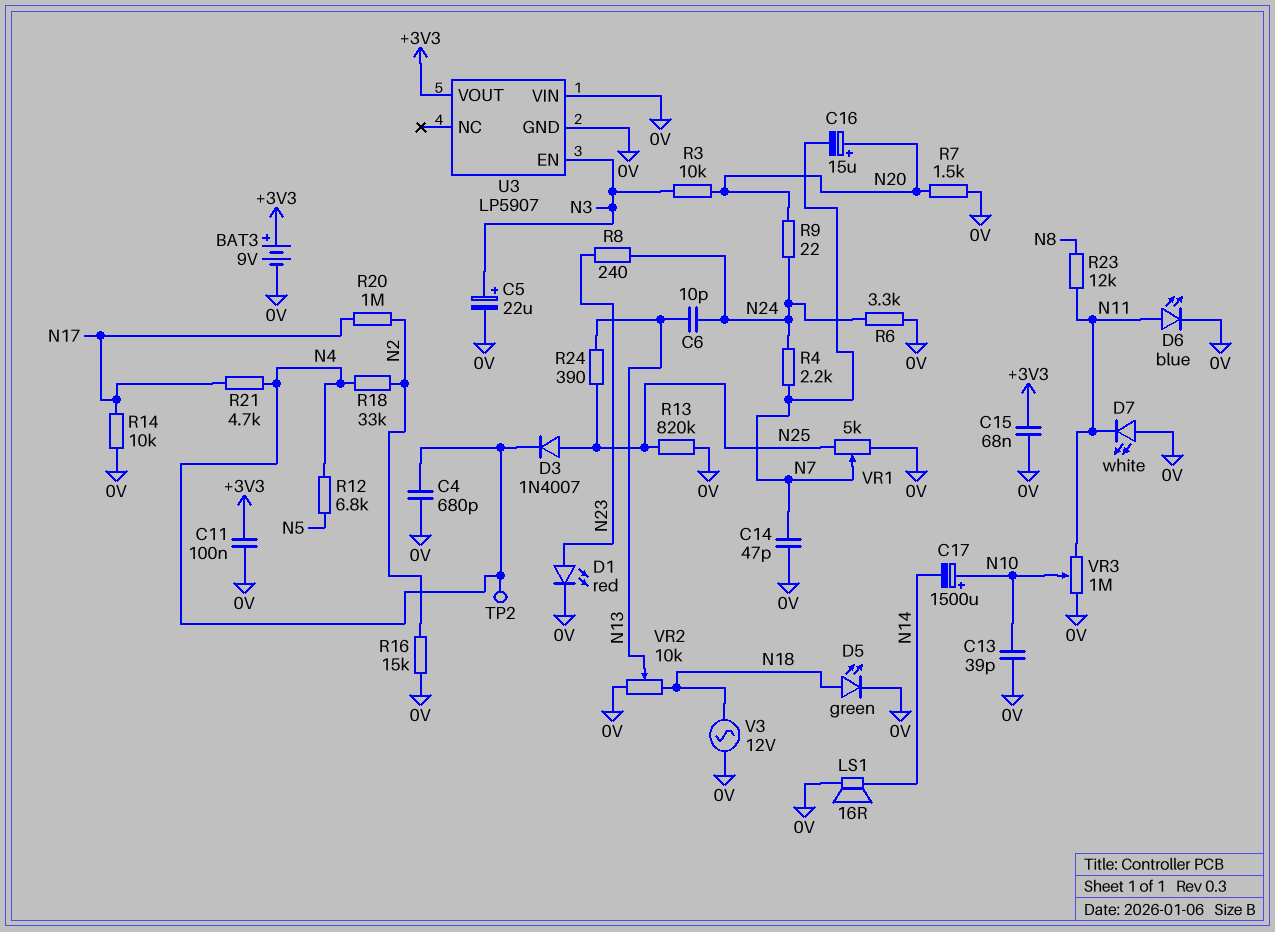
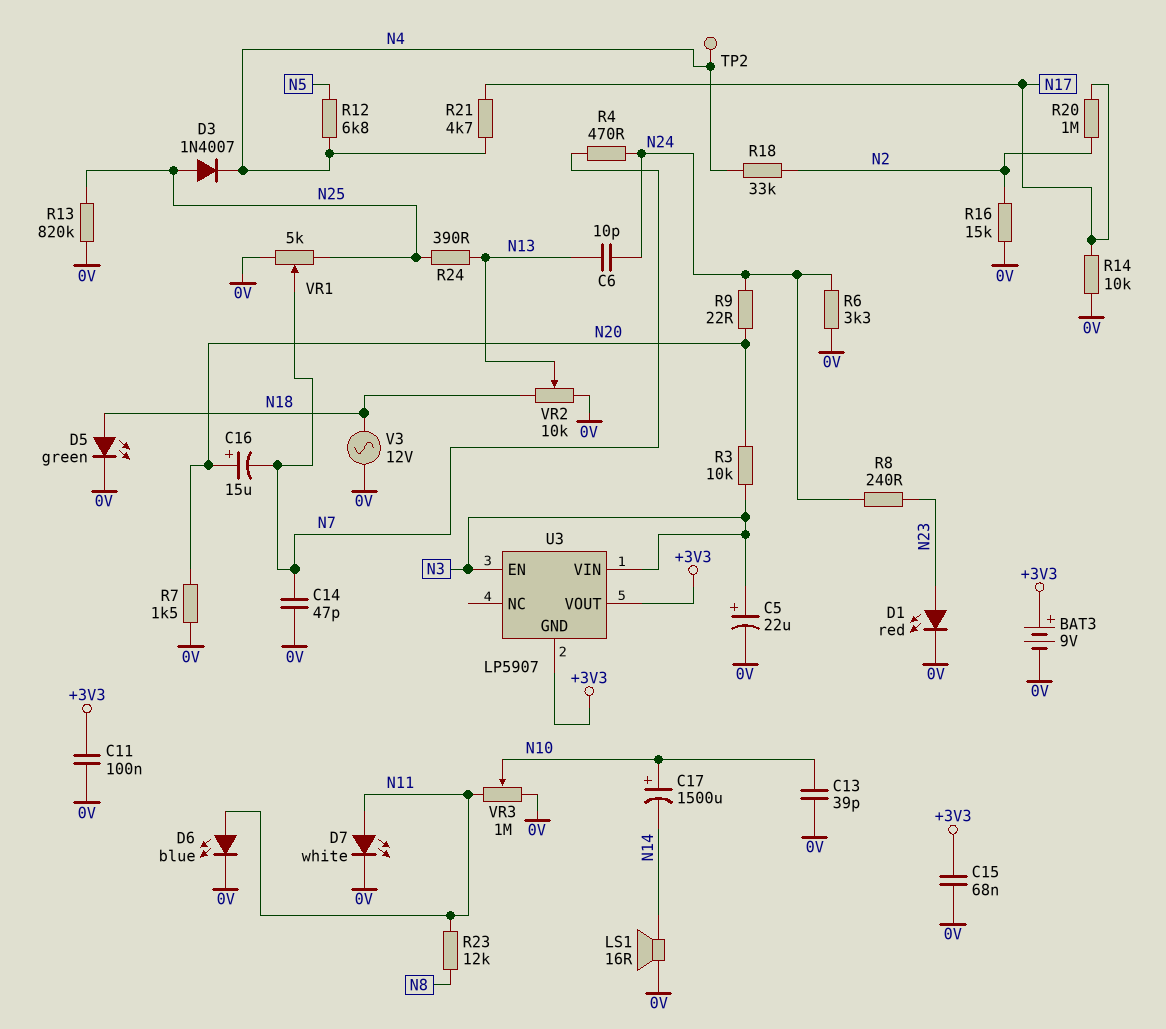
C4: 680pF (0V, N4) -> none
D7: LED white (A 0V, K N11) -> LED white (A N11, K 0V)
R4: 2.2k (N7, N24) -> 470 (N7, N24)
U3 pin GND: 0V -> +3V3
U3 pin VIN: 0V -> N3

